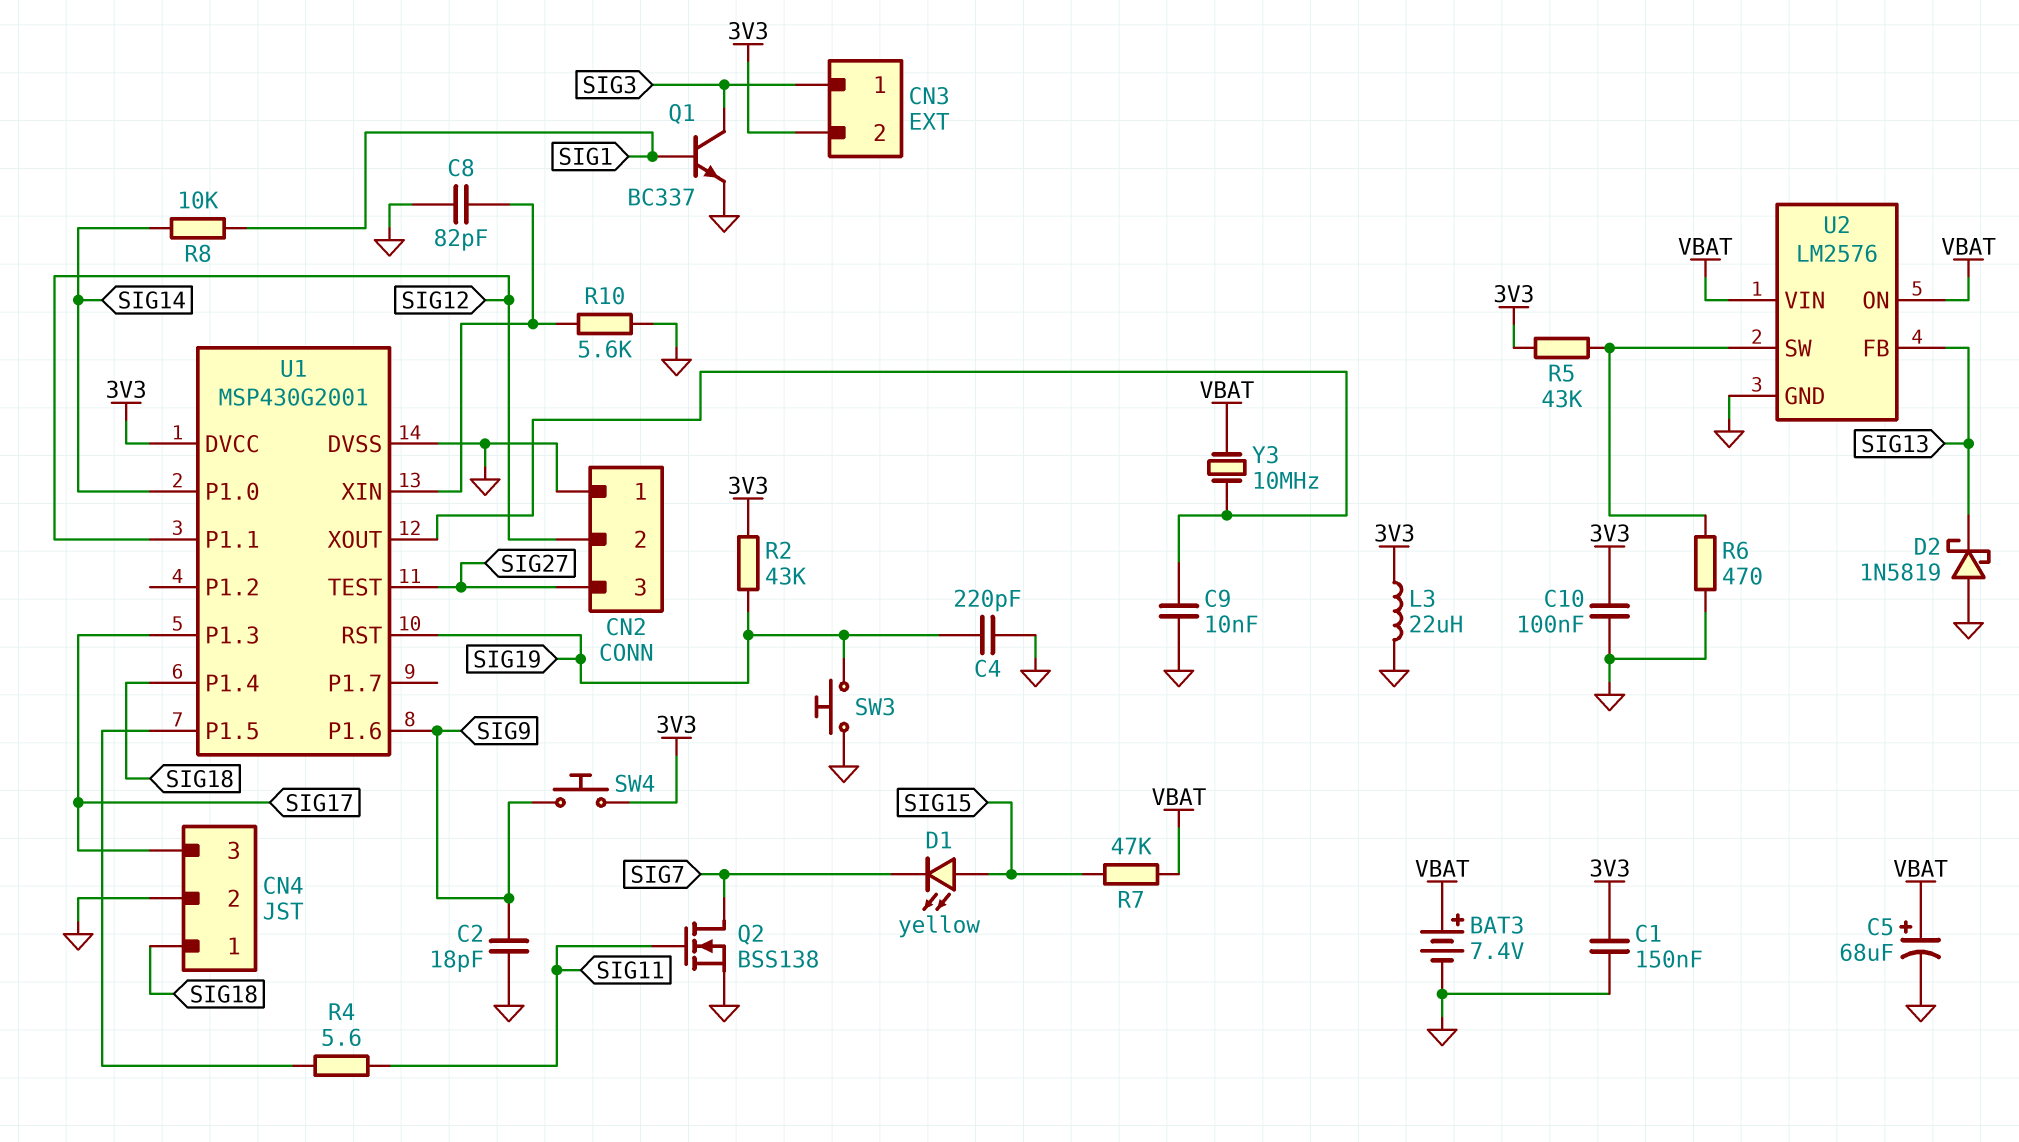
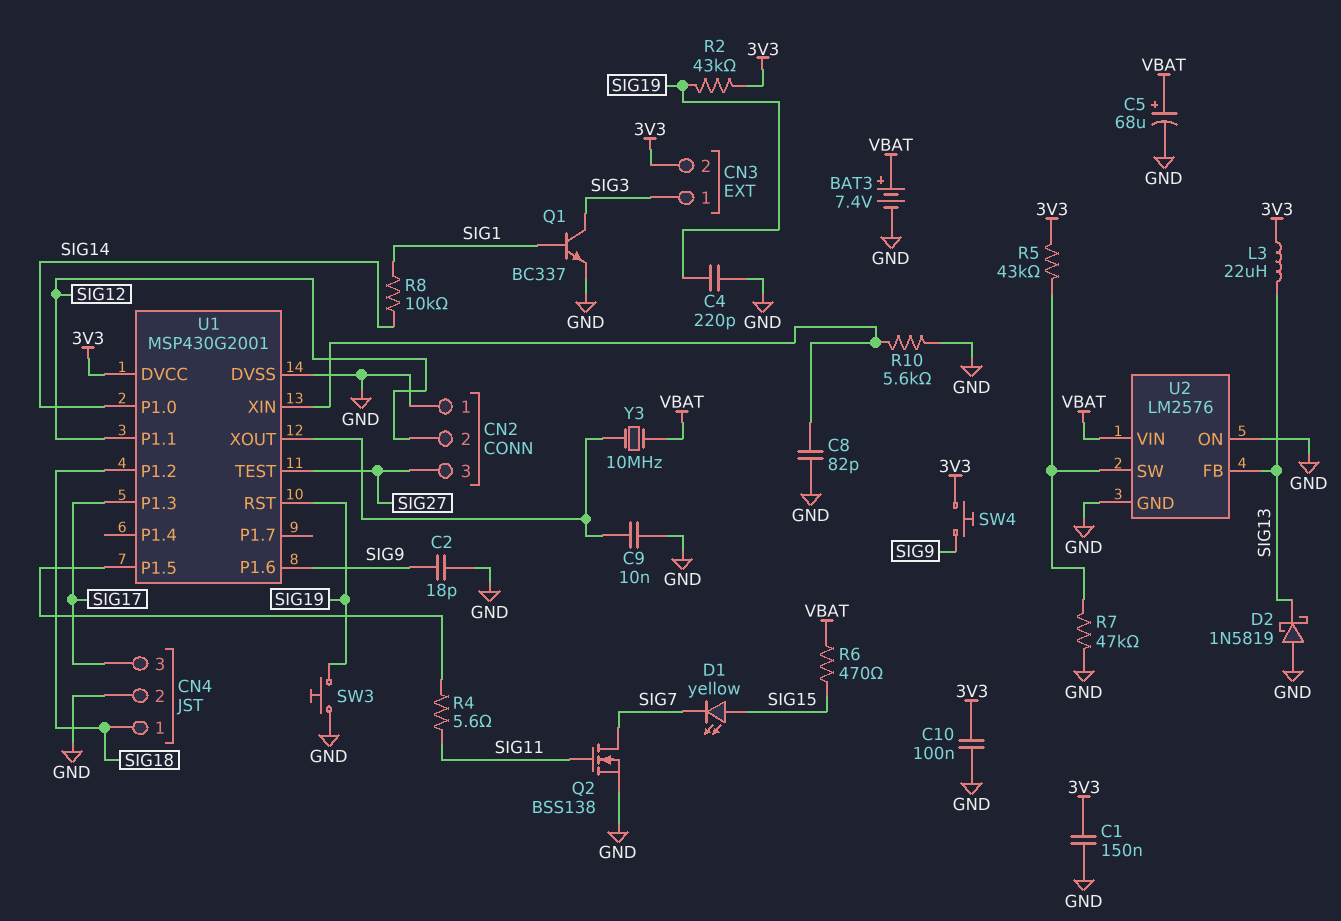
L3: 22uH (3V3, GND) -> 22uH (3V3, SIG13)
R6: 470 (GND, U2/SW) -> 470 (SIG15, VBAT)
R7: 47k (SIG15, VBAT) -> 47k (GND, U2/SW)
U1 pin P1.2: none -> SIG18
U1 pin P1.4: SIG18 -> none
U2 pin ON: VBAT -> GND

